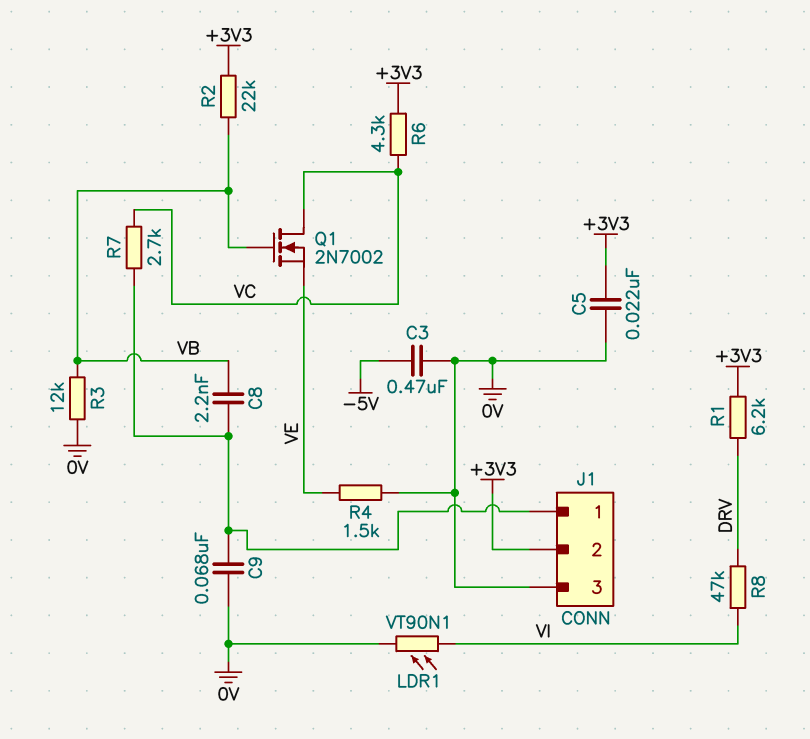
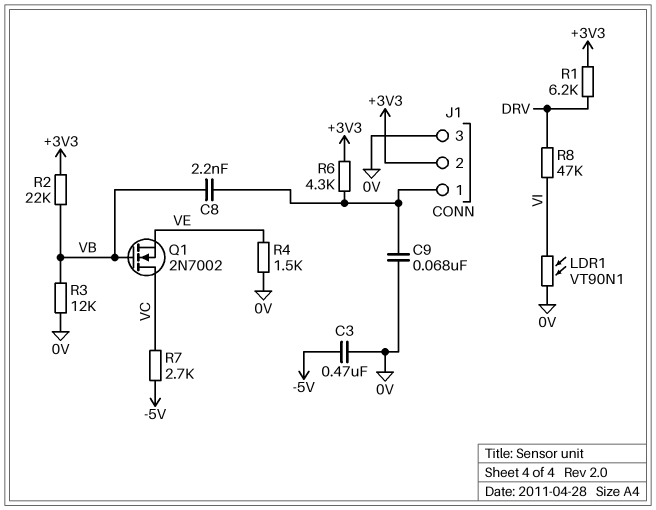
C5: 22nF (+3V3, 0V) -> none
R6: 4.3k (+3V3, VC) -> 4.3k (+3V3, J1/1)
R7: 2.7k (J1/1, VC) -> 2.7k (-5V, VC)

